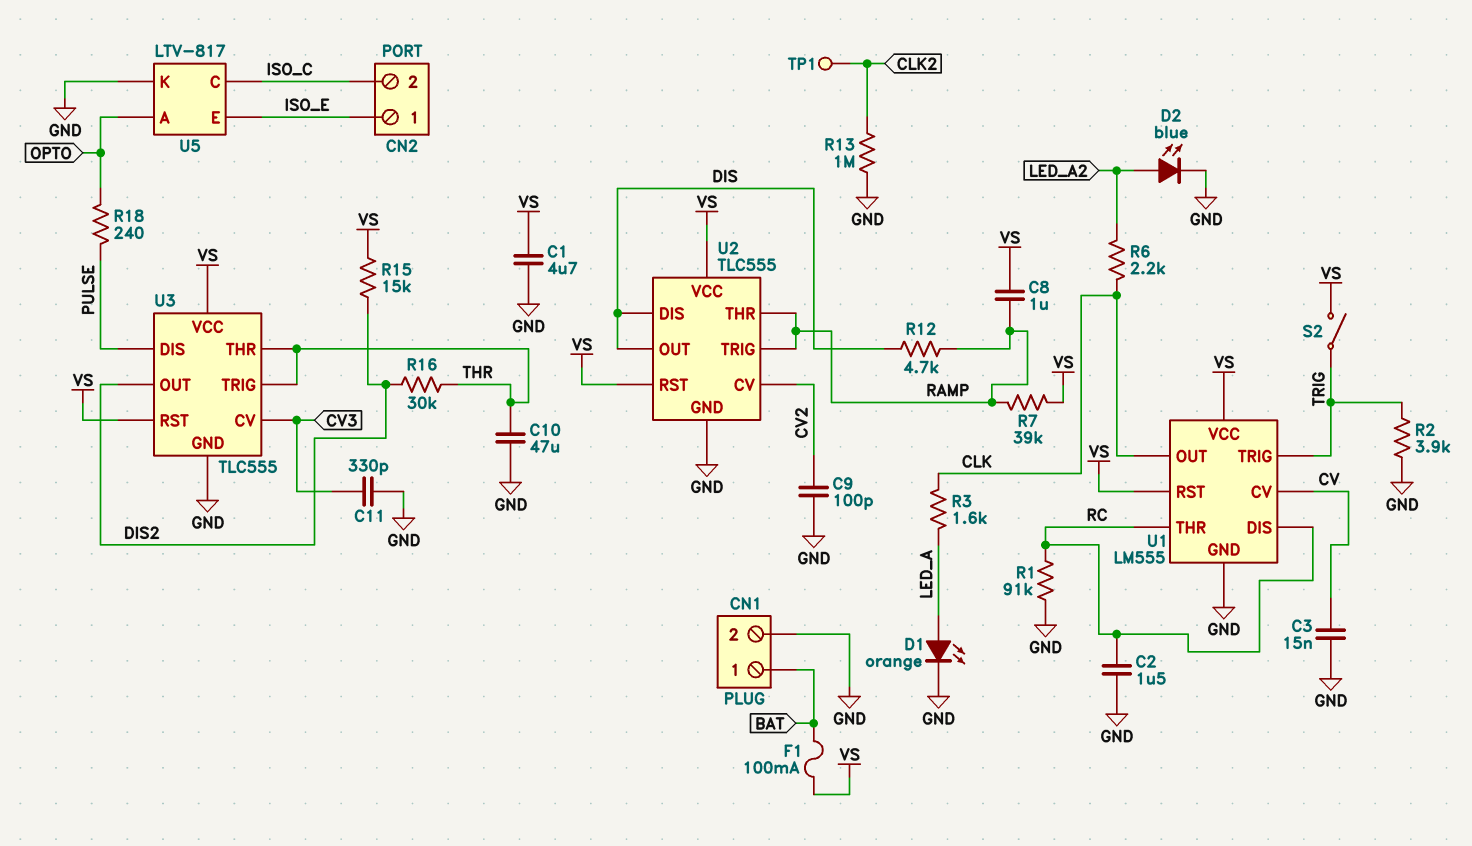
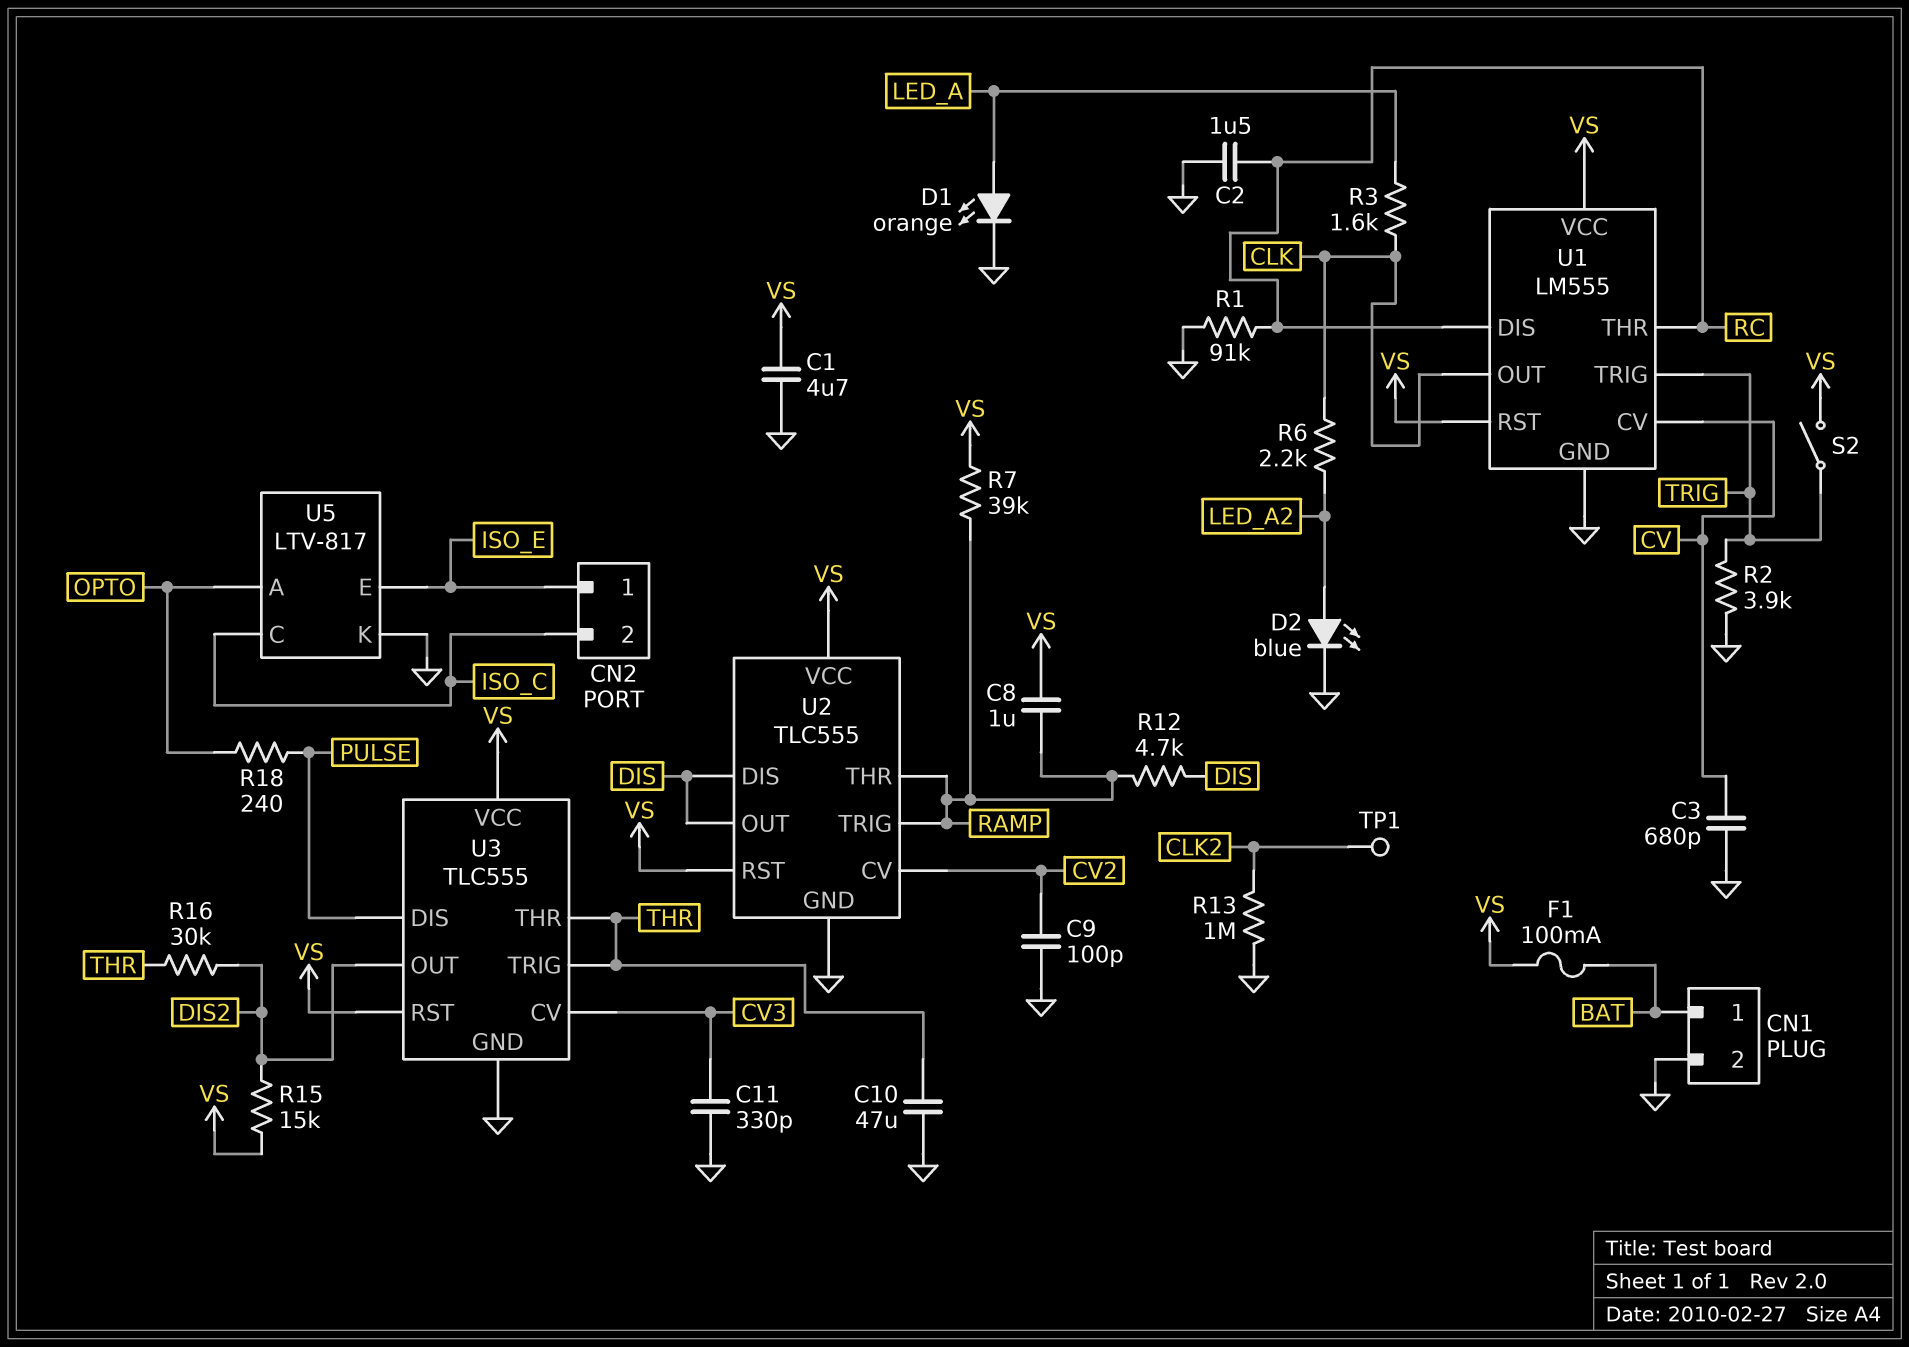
C3: 15nF (CV, GND) -> 680pF (CV, GND)

